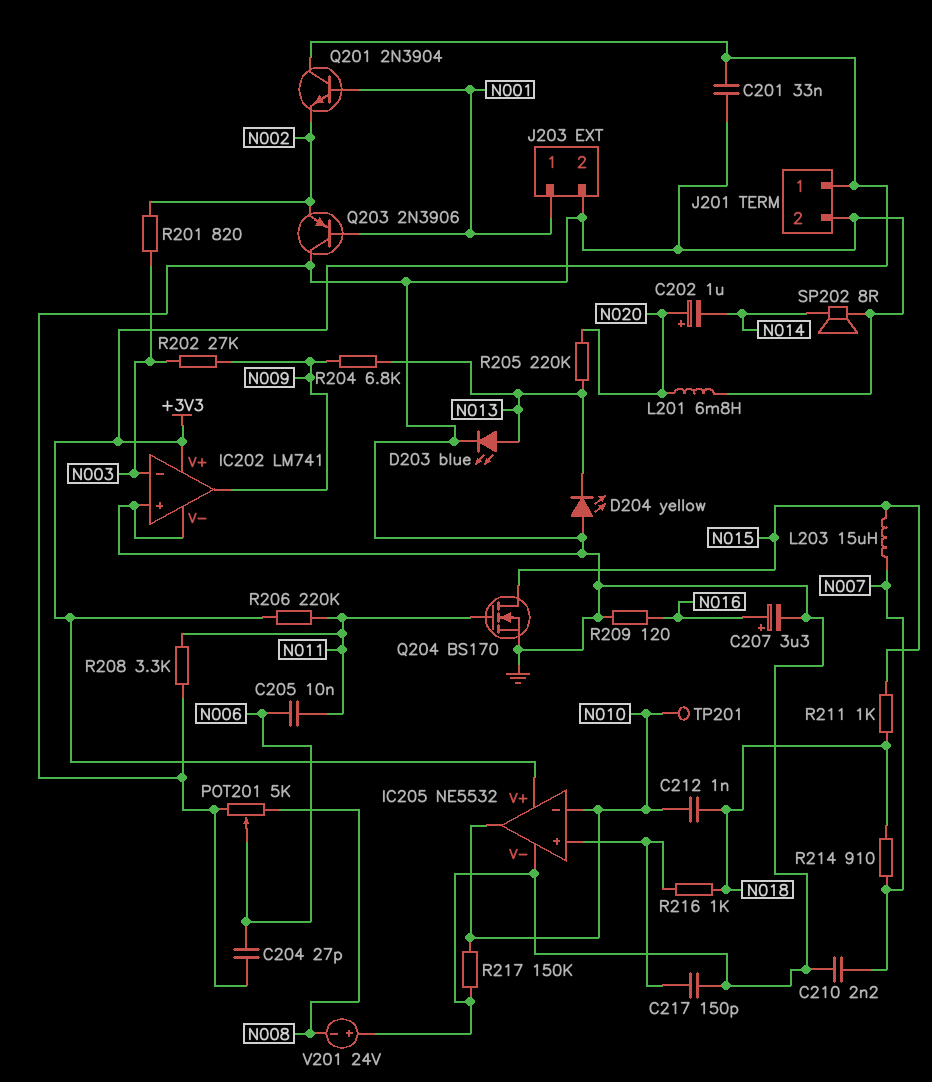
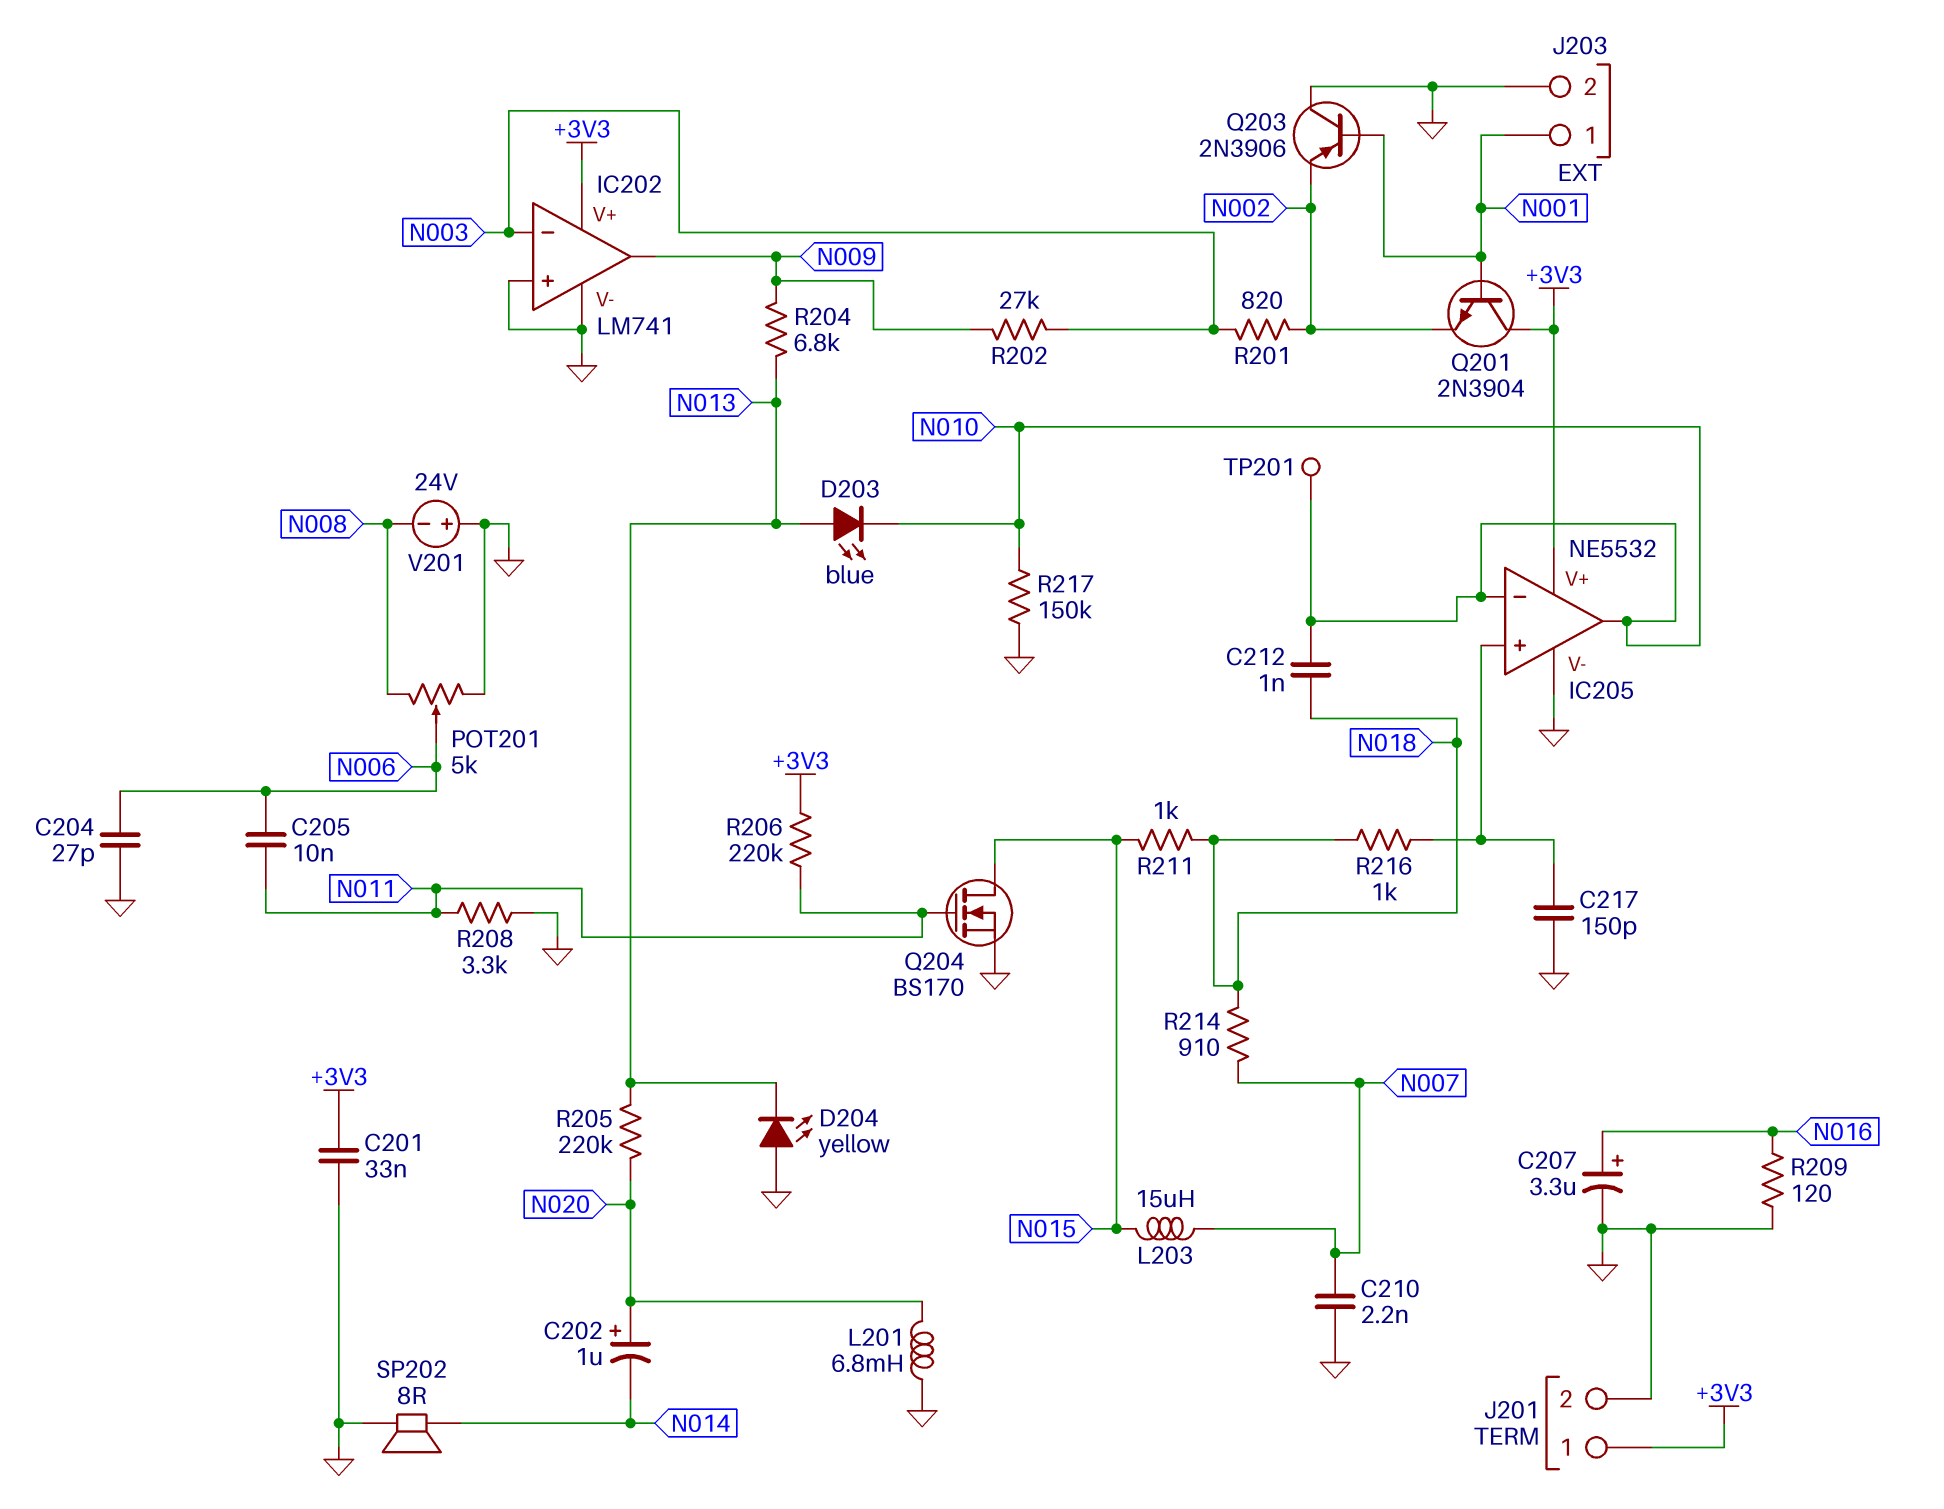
D203: LED blue (A N013, K GND) -> LED blue (A N013, K N010)

